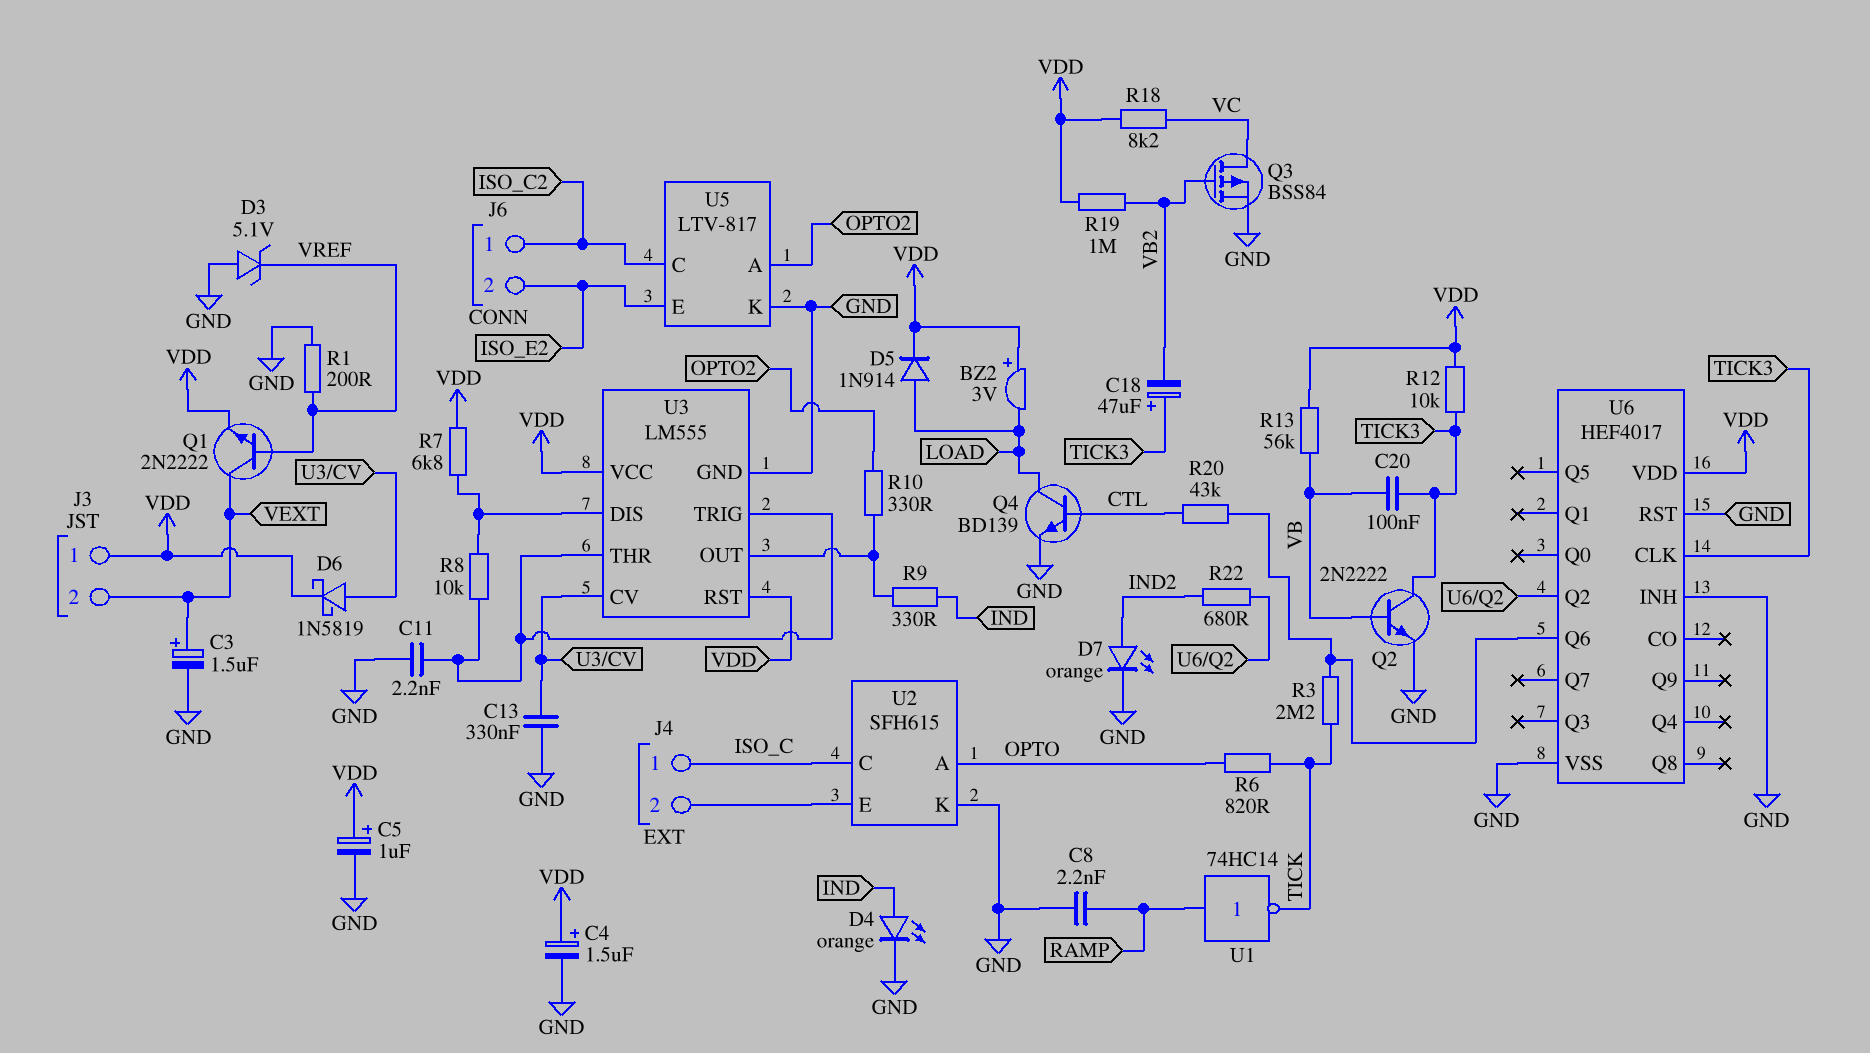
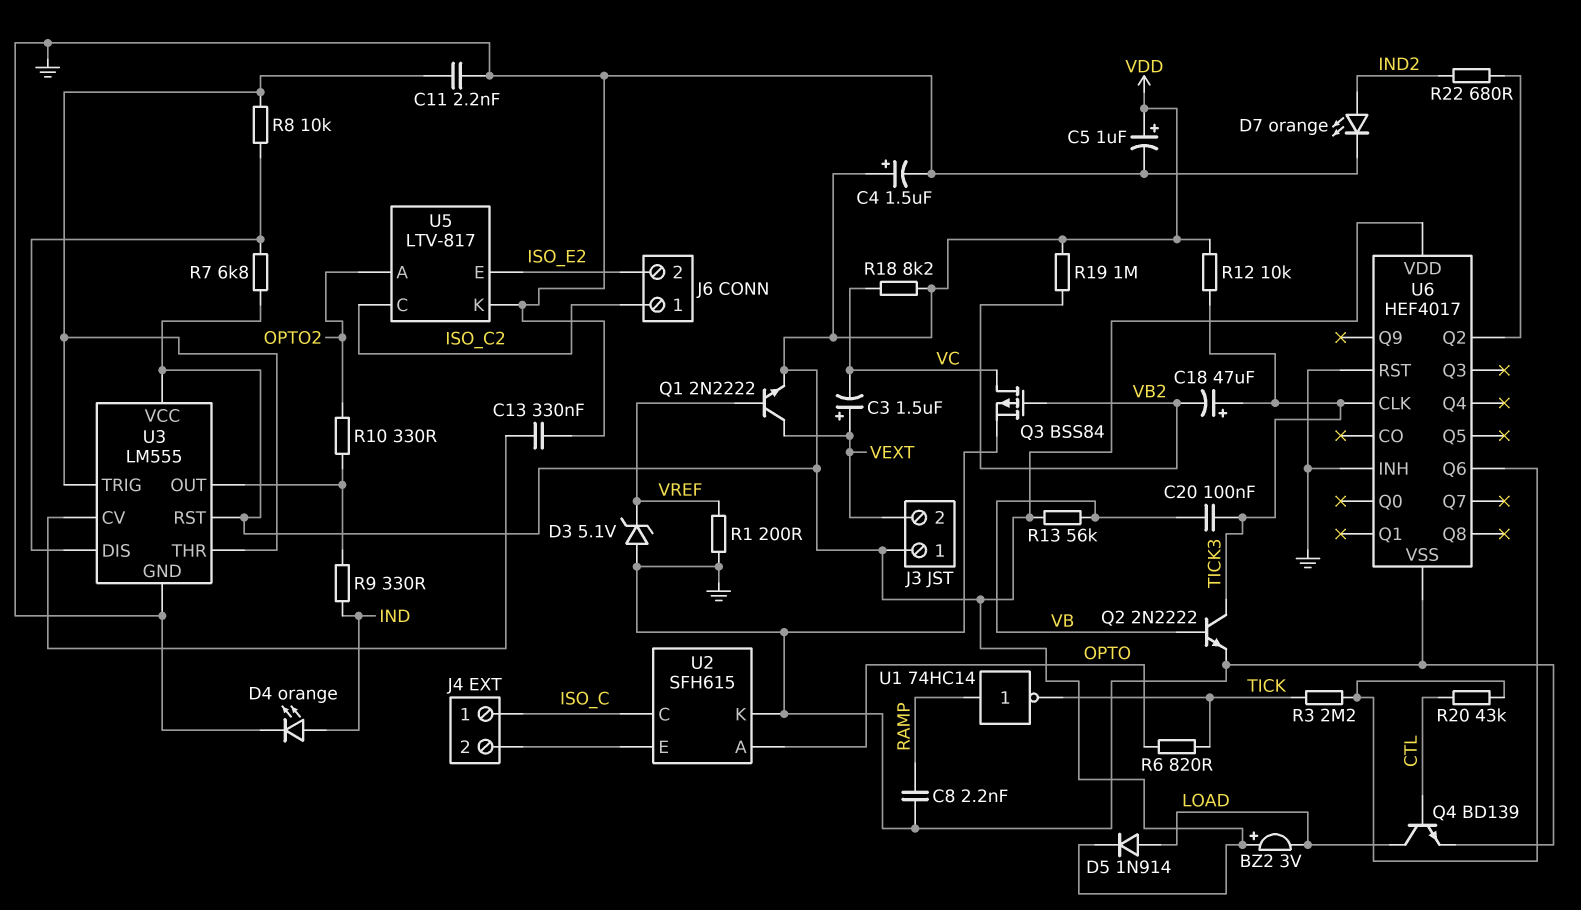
C3: 1.5uF (plus VEXT, minus GND) -> 1.5uF (plus VEXT, minus VC)
D6: schottky 1N5819 (A U3/CV, K VDD) -> none

